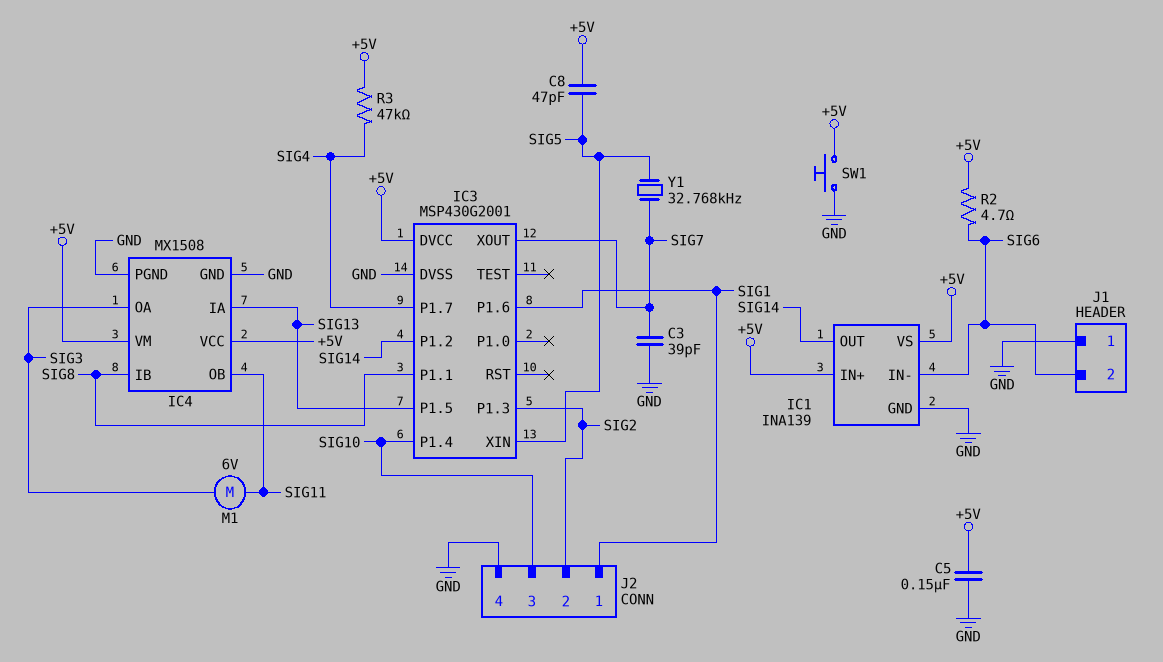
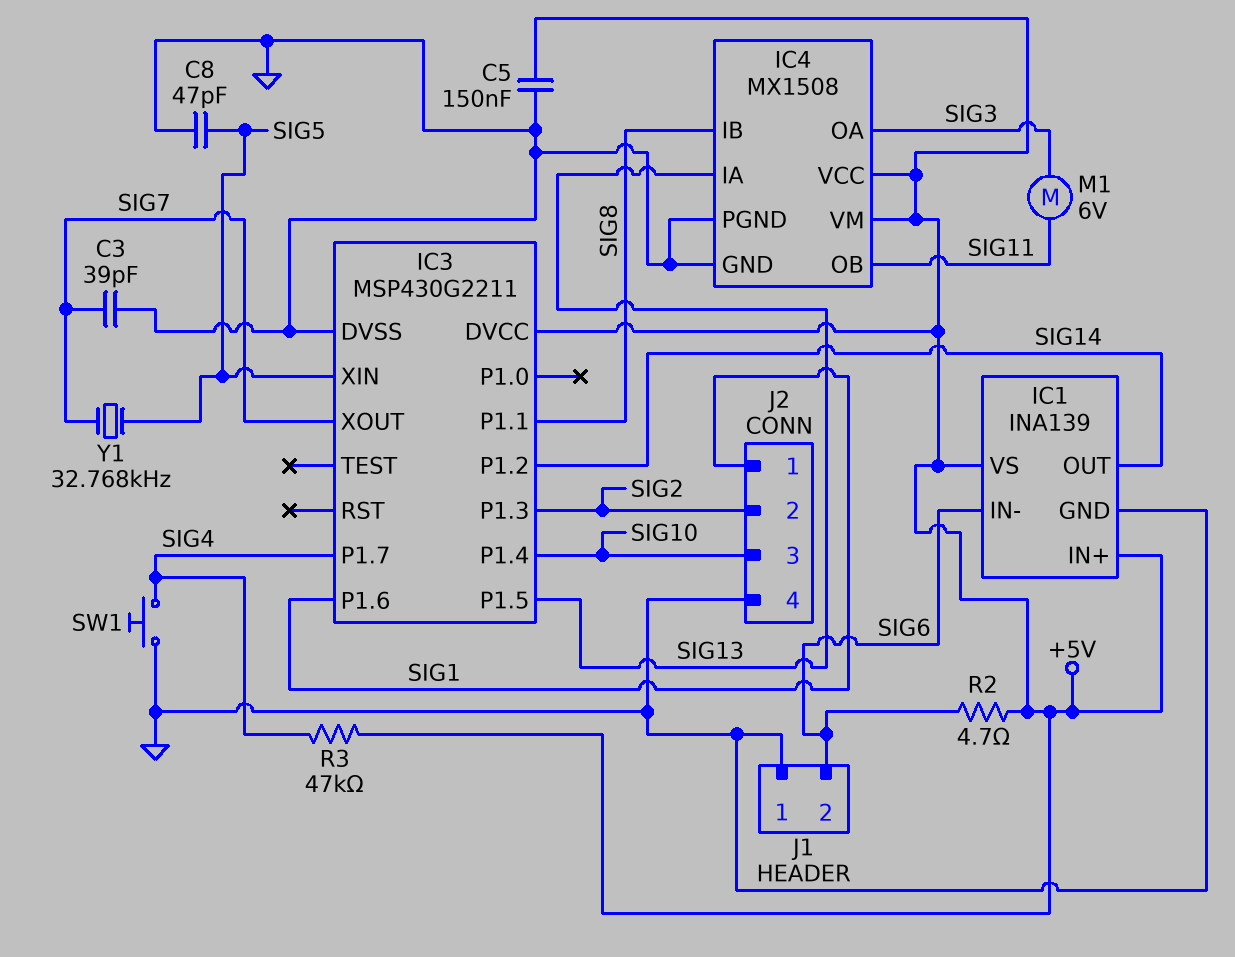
C8: 47pF (+5V, SIG5) -> 47pF (GND, SIG5)
IC3: MSP430G2001 -> MSP430G2211
SW1: button (+5V, GND) -> button (GND, SIG4)

